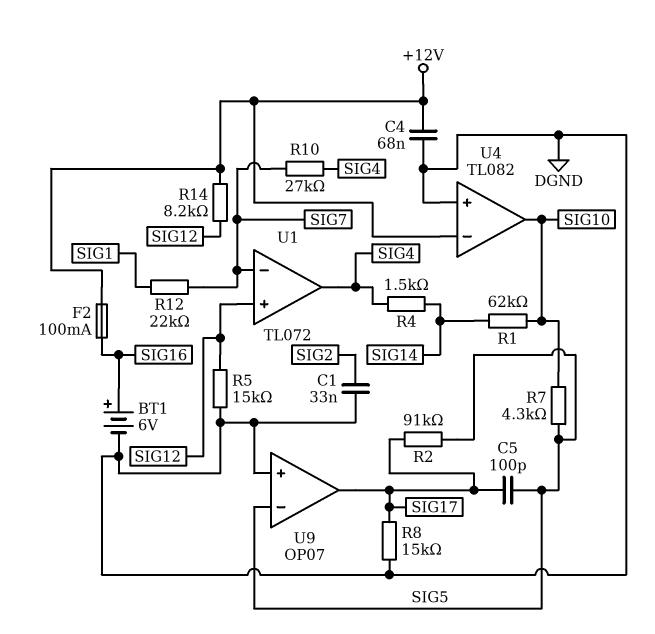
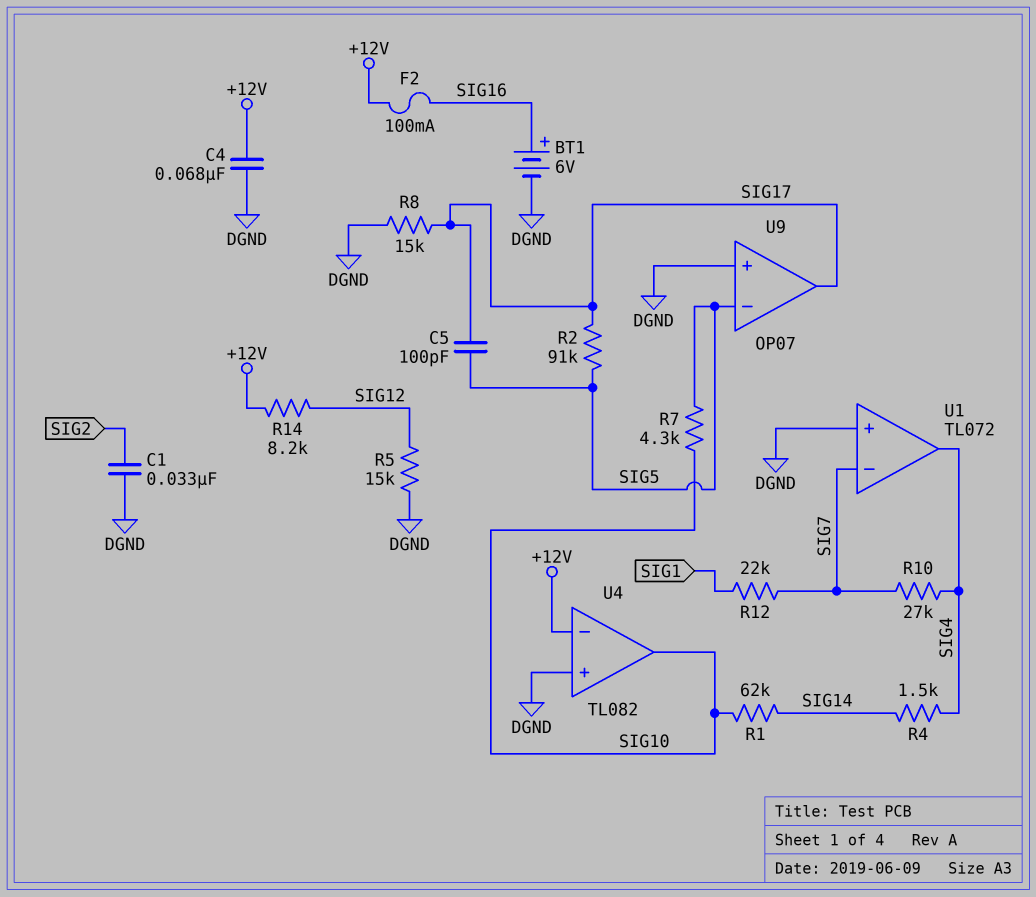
U1 pin in+: SIG12 -> DGND

